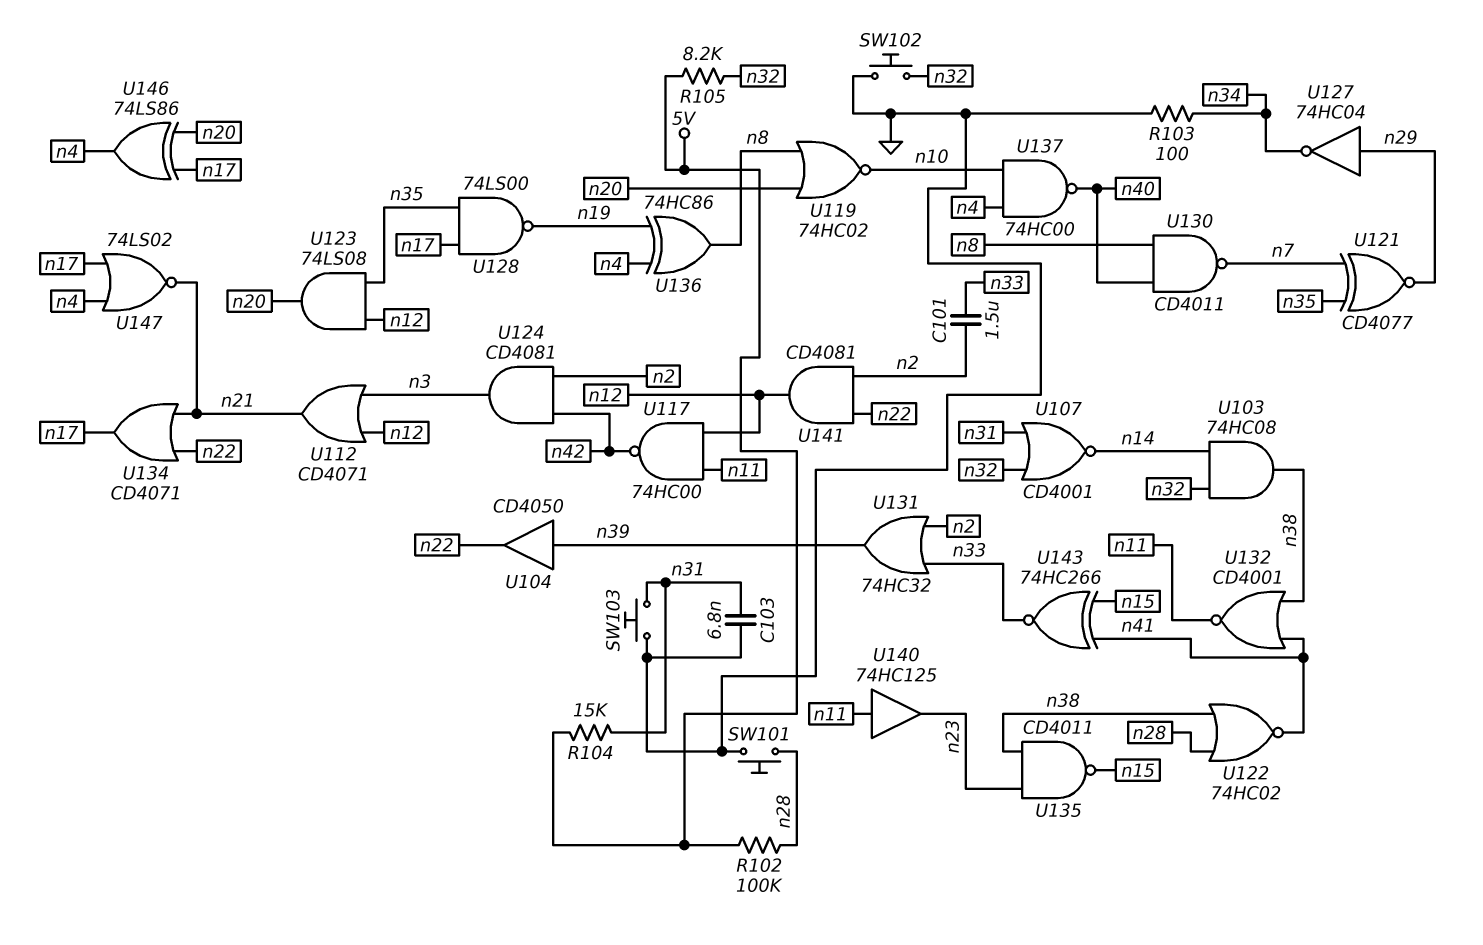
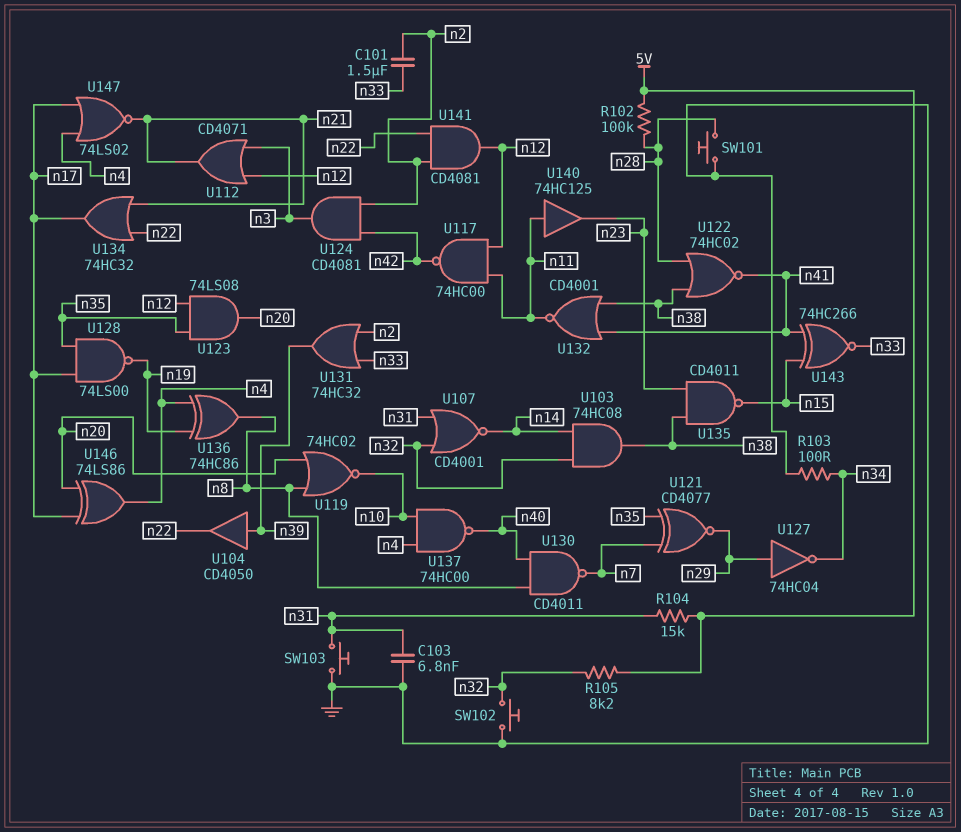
U134: OR CD4071 (in n21, in n22, out n17) -> OR 74HC32 (in n21, in n22, out n17)

